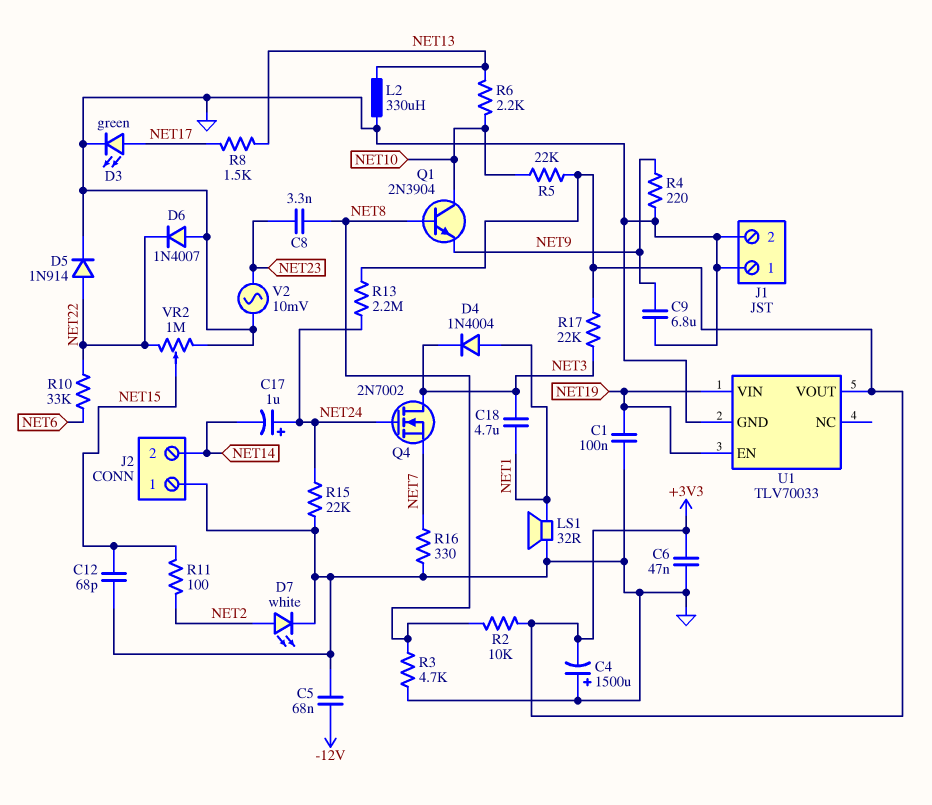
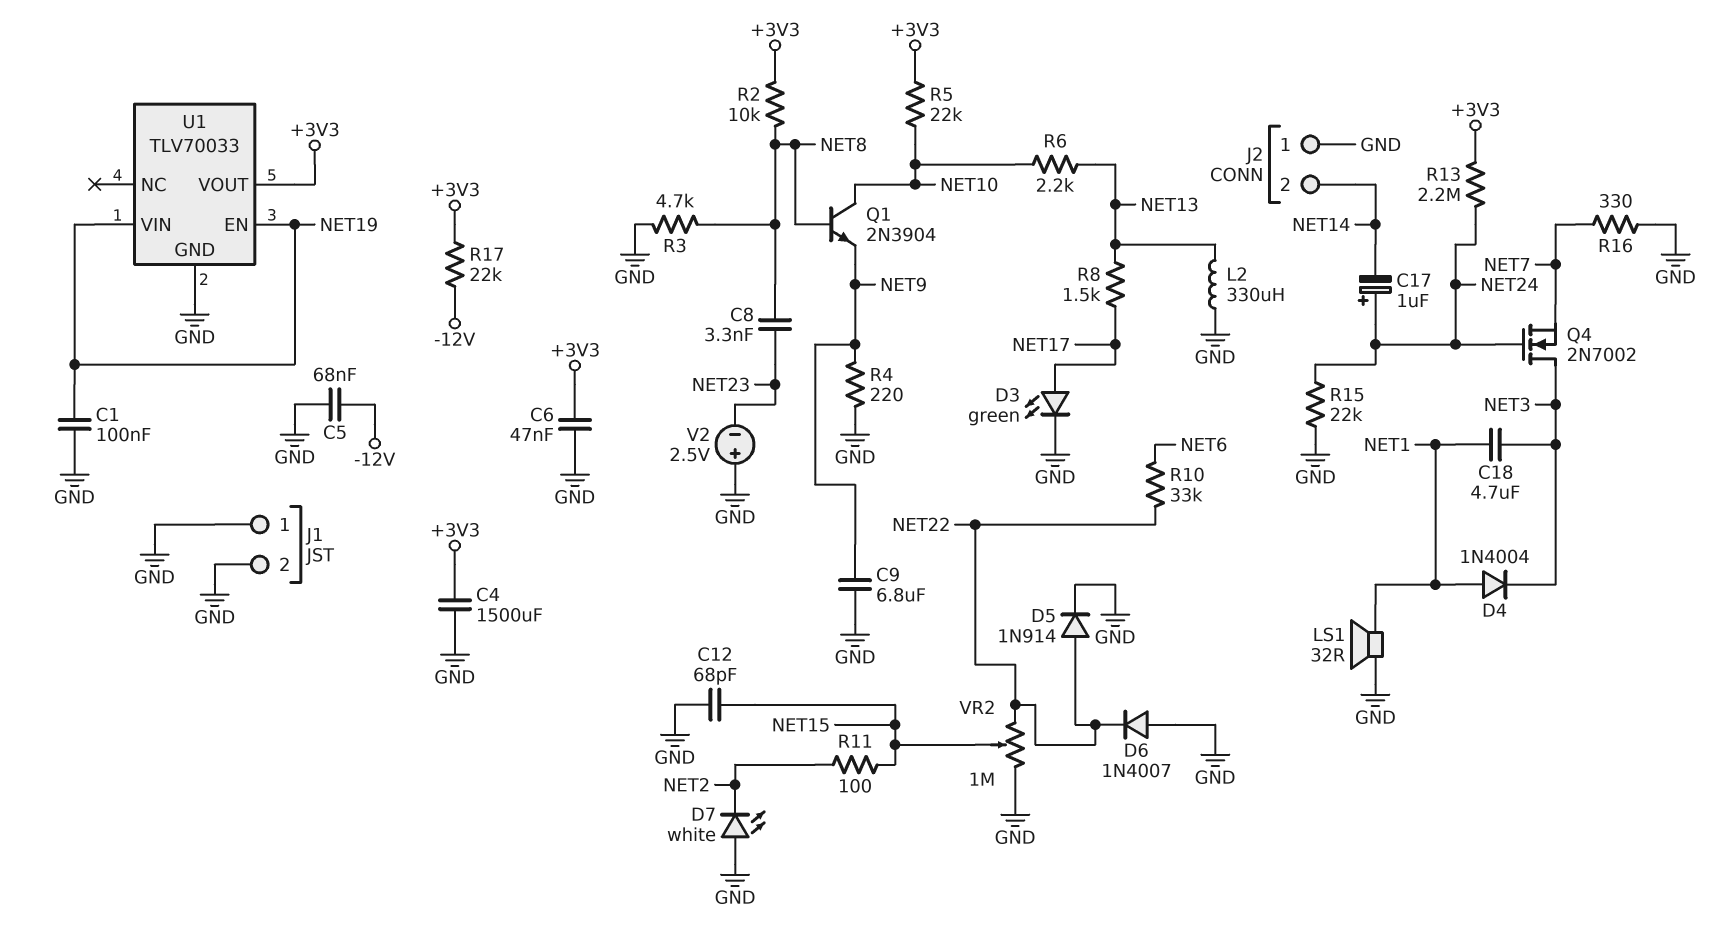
C4: 1500uF (plus GND, minus +3V3) -> 1500uF (+3V3, GND)
D7: LED white (A NET2, K GND) -> LED white (A GND, K NET2)
R17: 22k (+3V3, NET3) -> 22k (+3V3, -12V)
V2: AC 10mV (GND, NET23) -> 2.5V (plus GND, minus NET23)

